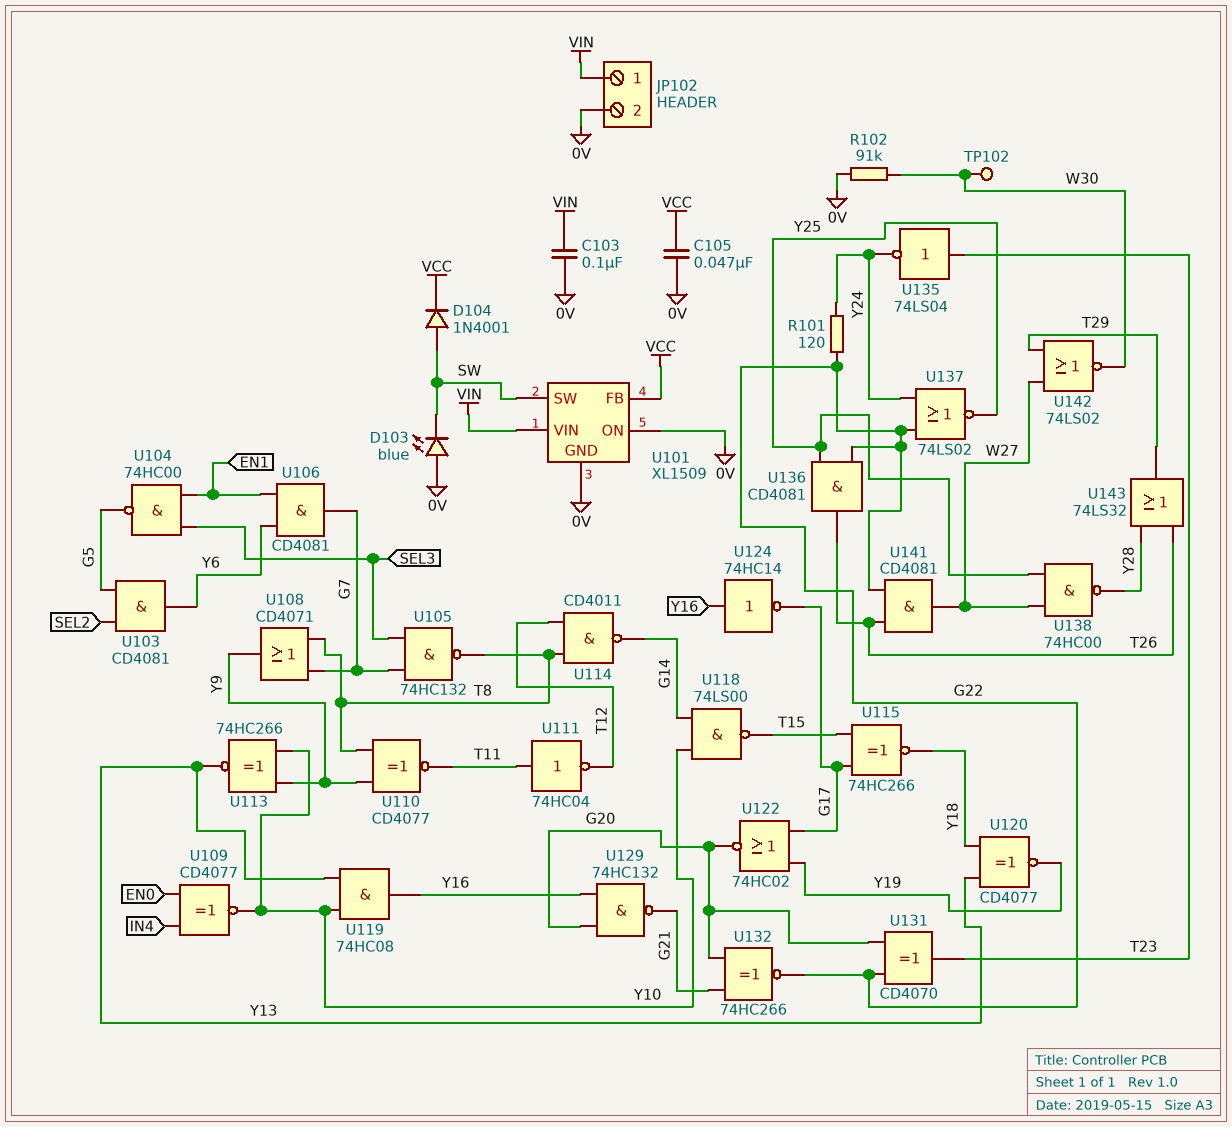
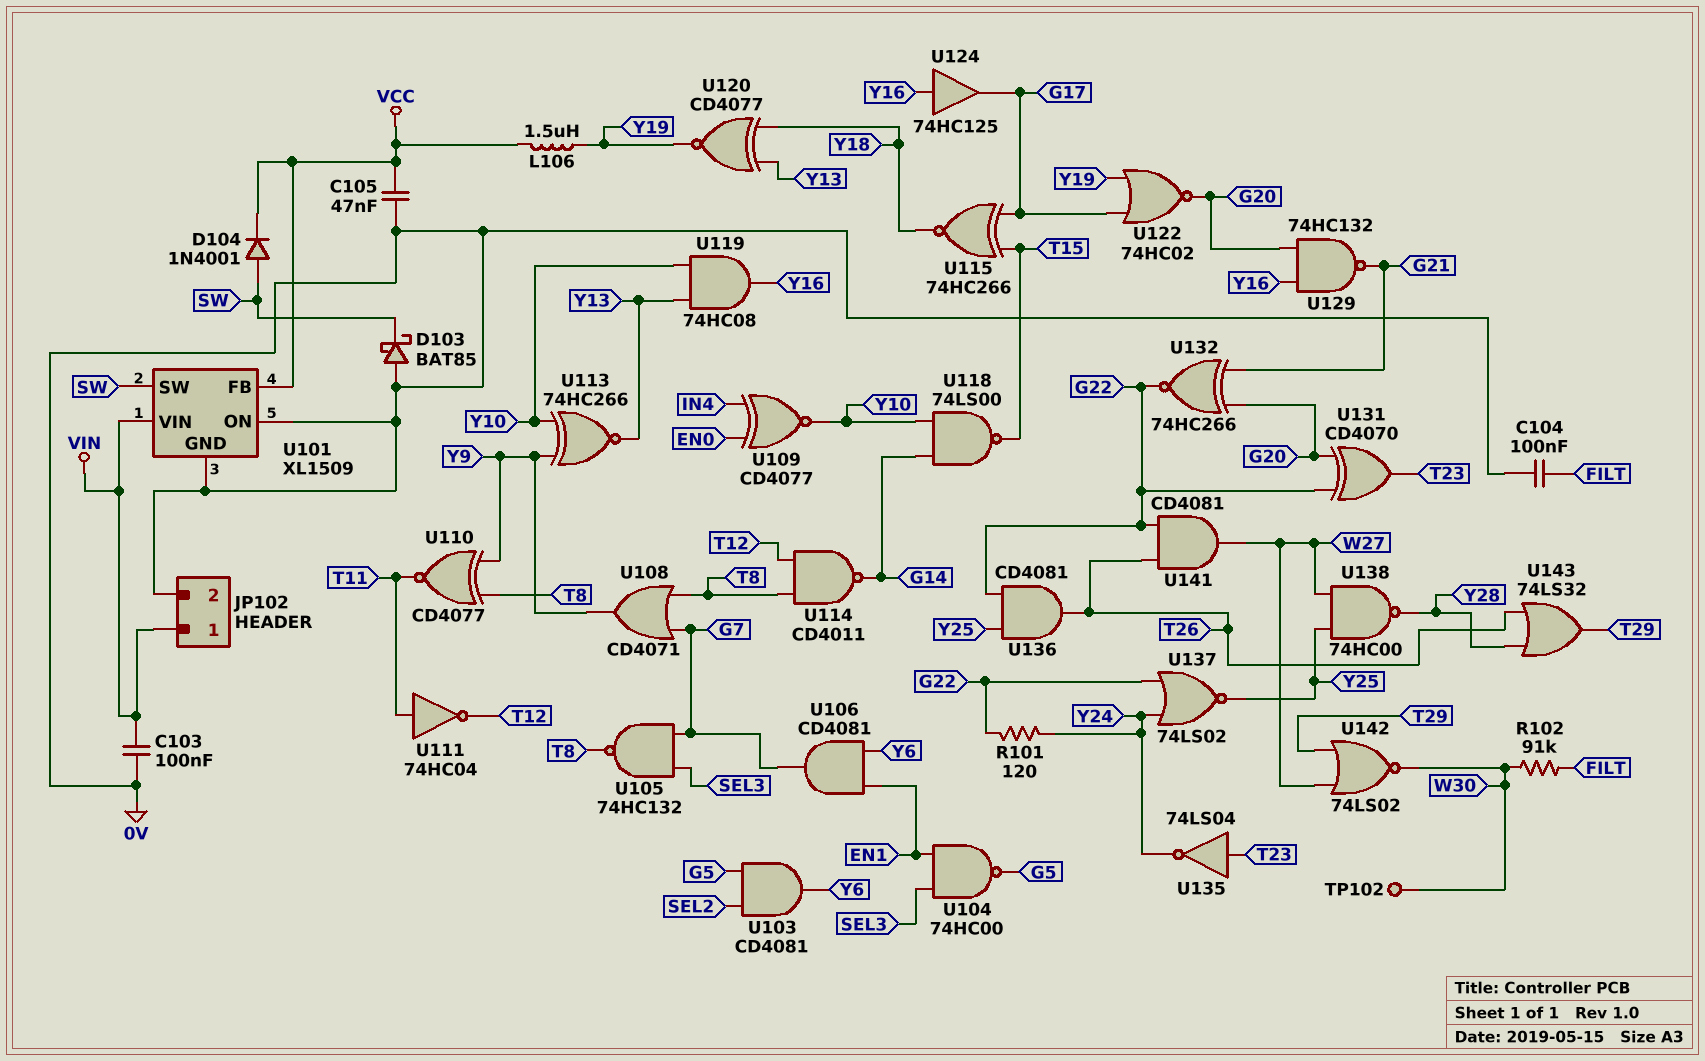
C104: none -> 100nF (0V, FILT)
D103: LED blue (A 0V, K SW) -> schottky BAT85 (A 0V, K SW)
L106: none -> 1.5uH (VCC, Y19)
R102: 91k (0V, W30) -> 91k (FILT, W30)
U124: NOT 74HC14 (in Y16, out G17) -> buffer 74HC125 (in Y16, out G17)

